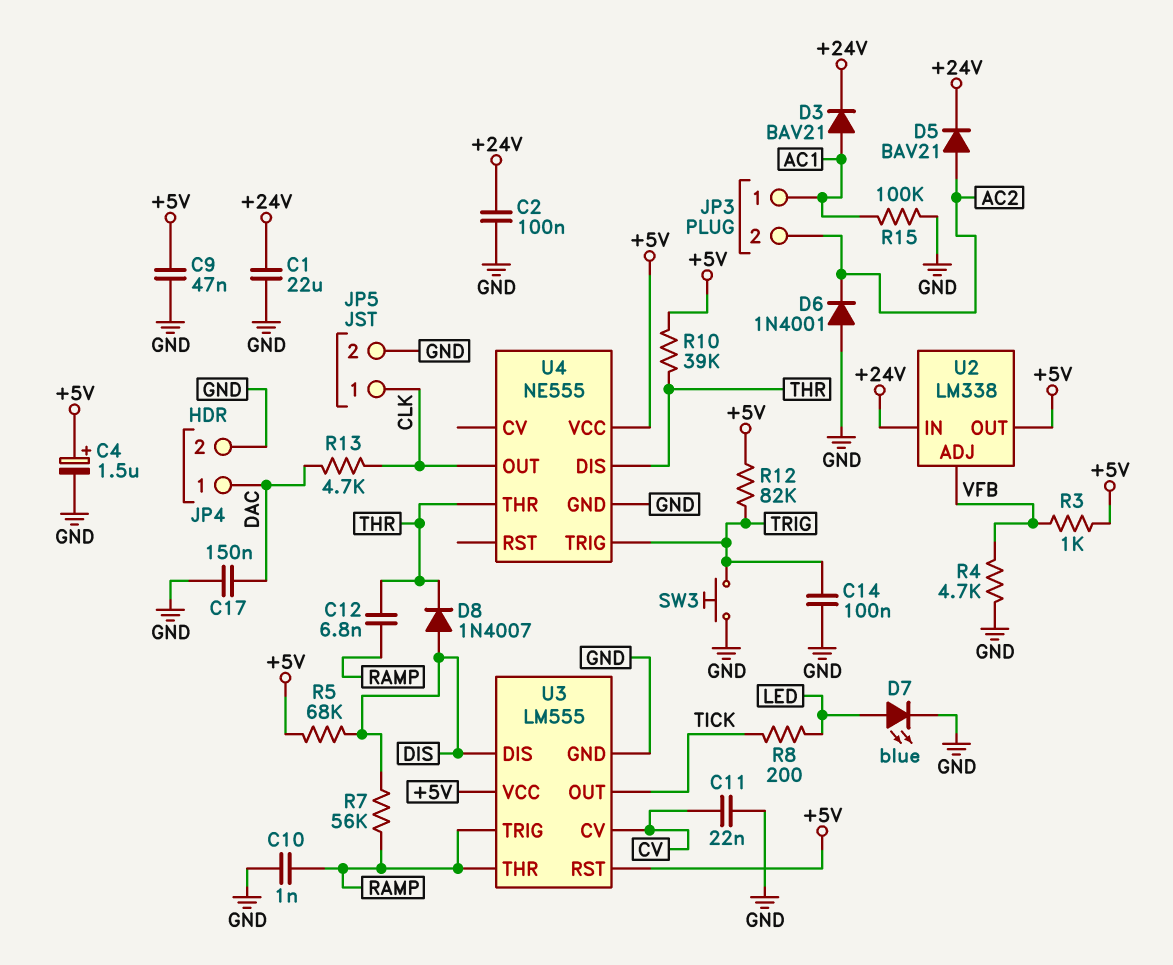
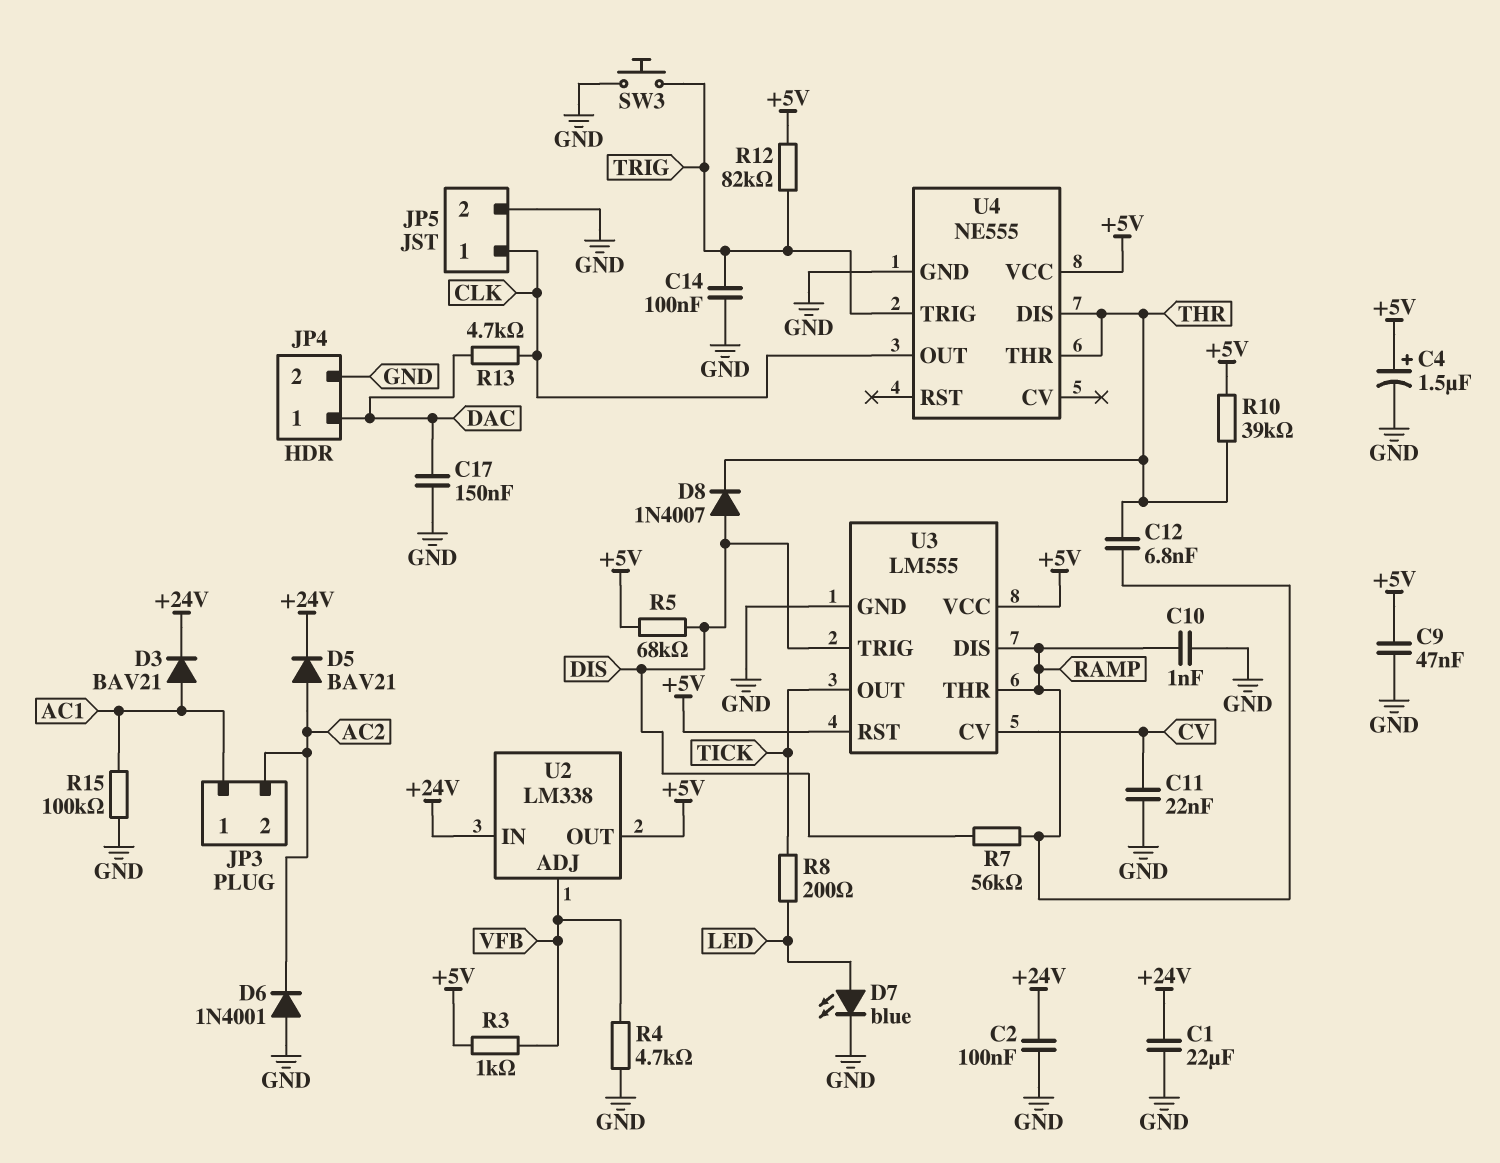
U3 pin DIS: DIS -> RAMP
U3 pin TRIG: RAMP -> DIS

